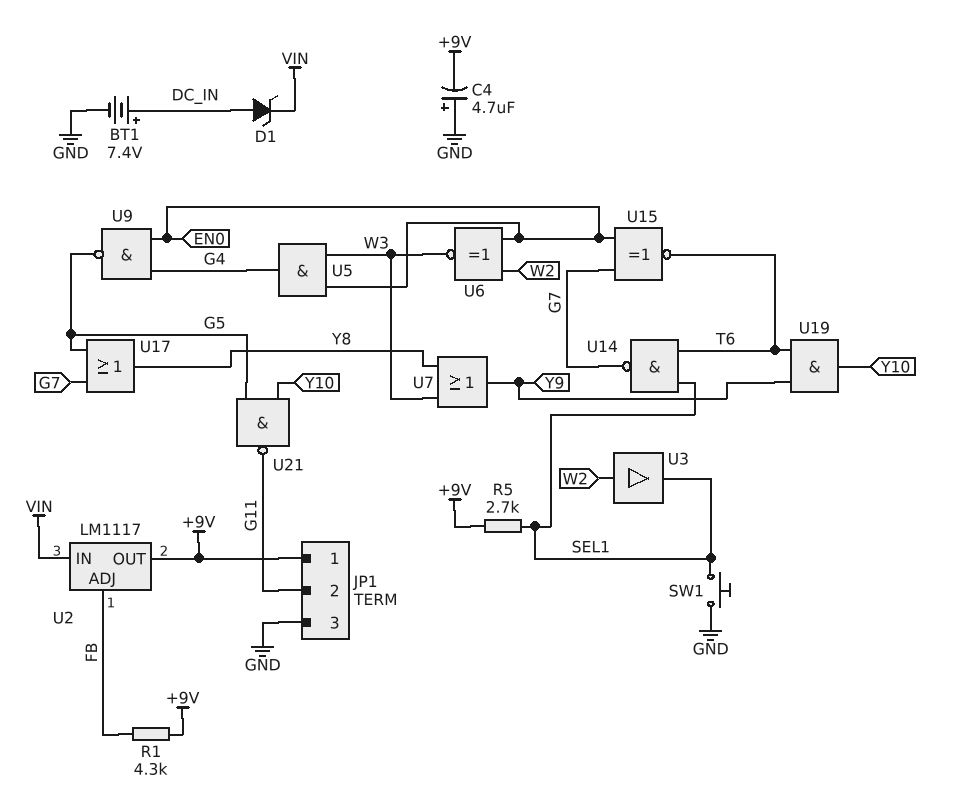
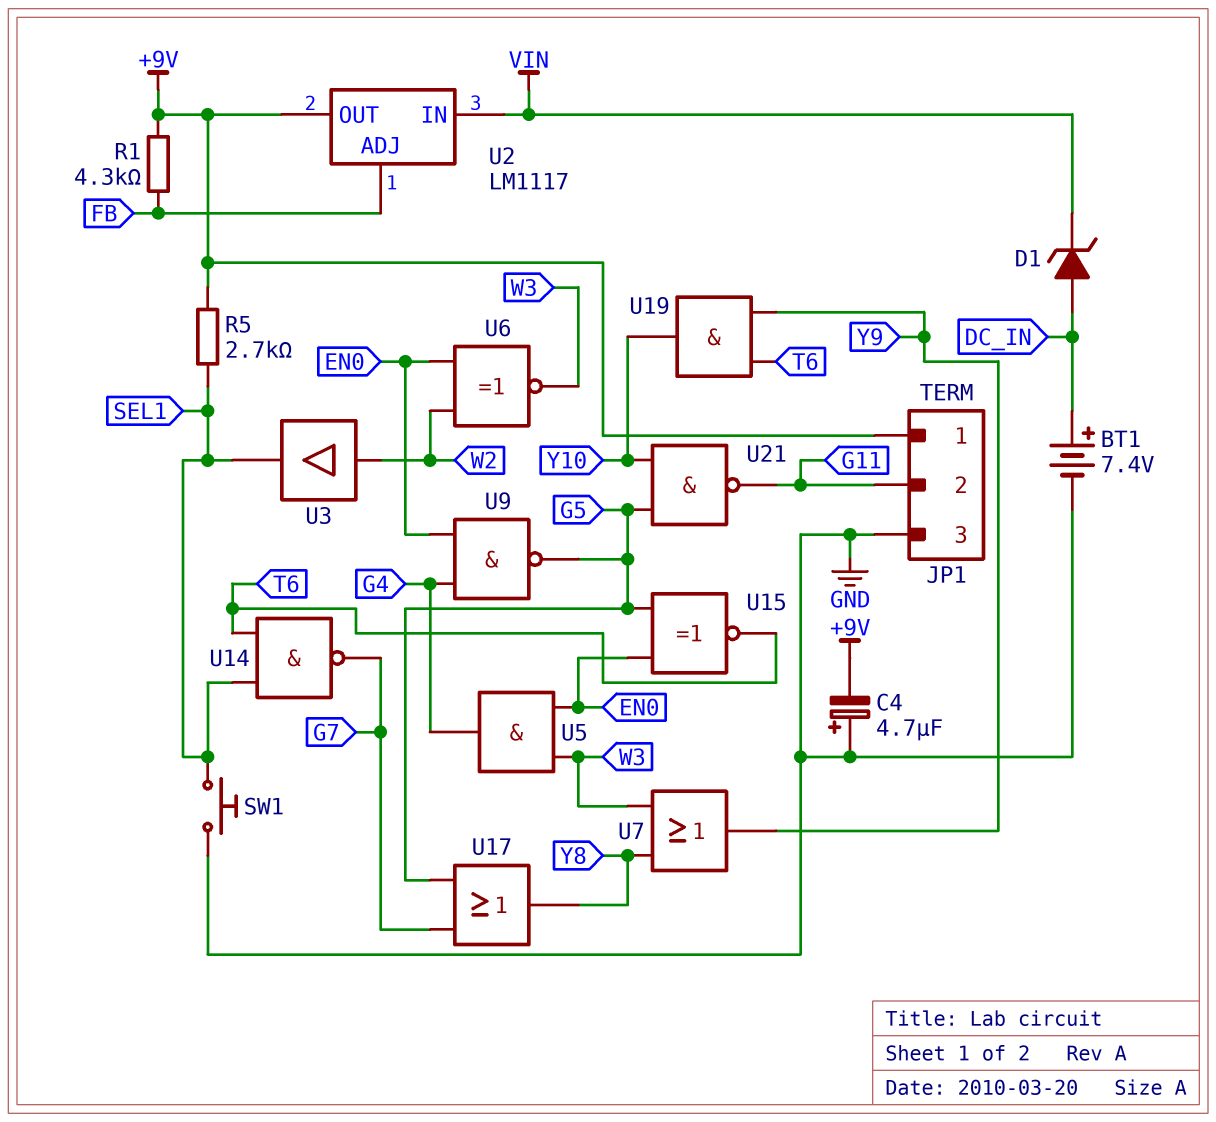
U15: XNOR (in EN0, in G7, out T6) -> XNOR (in EN0, in G5, out T6)

